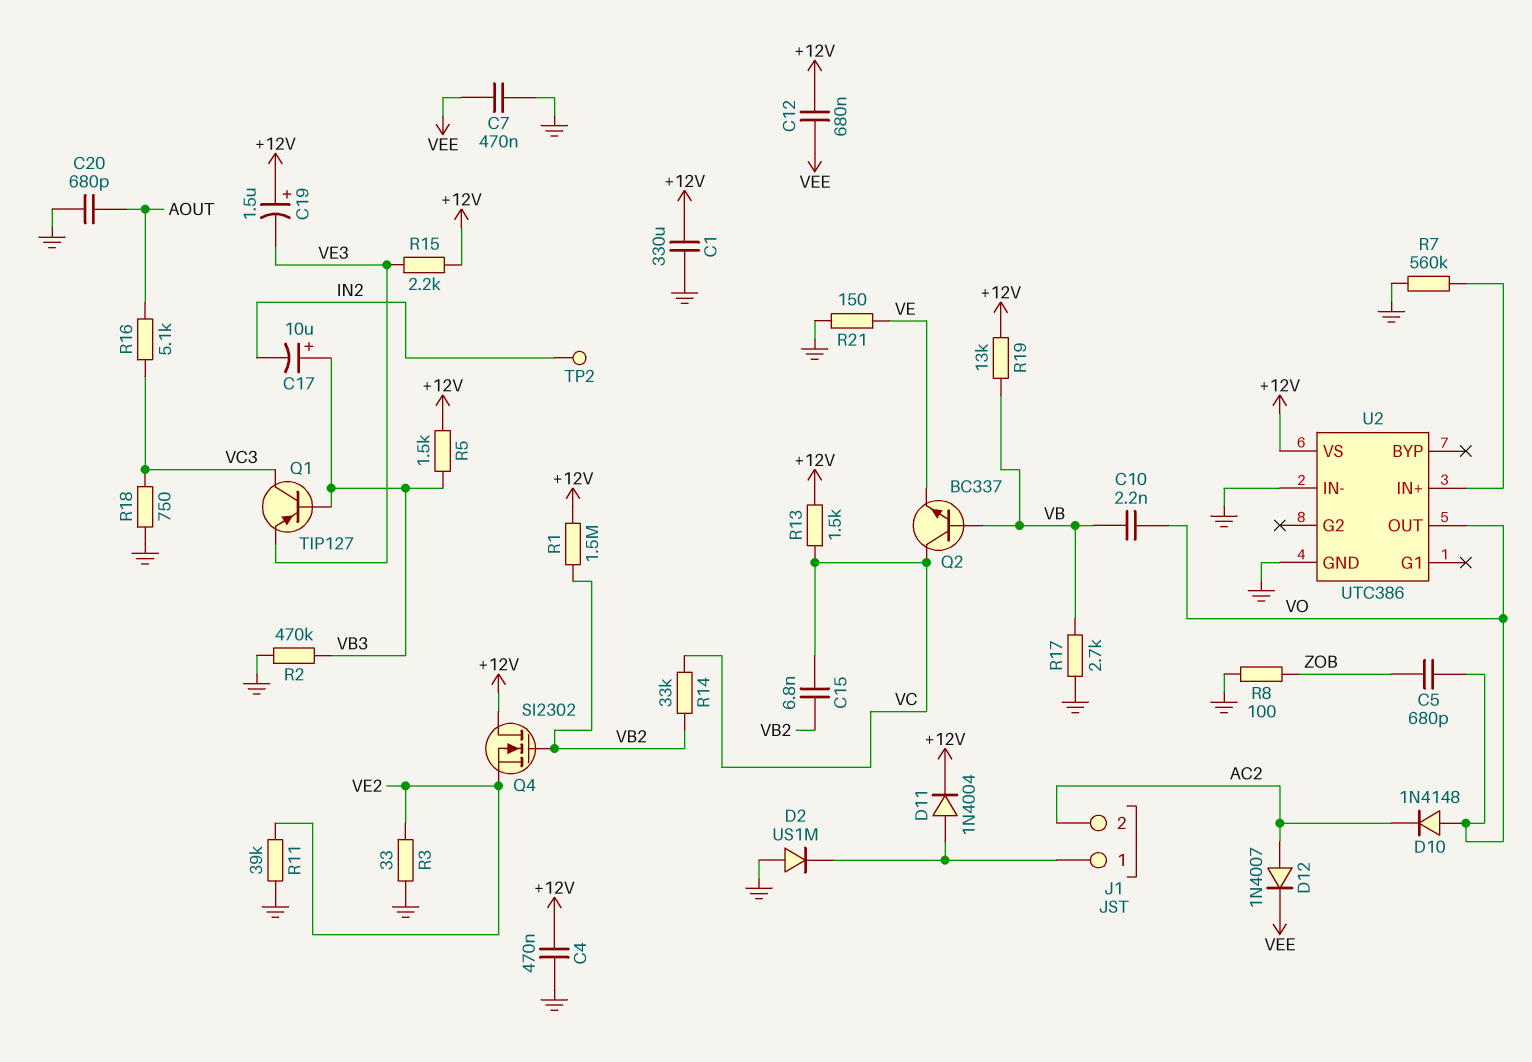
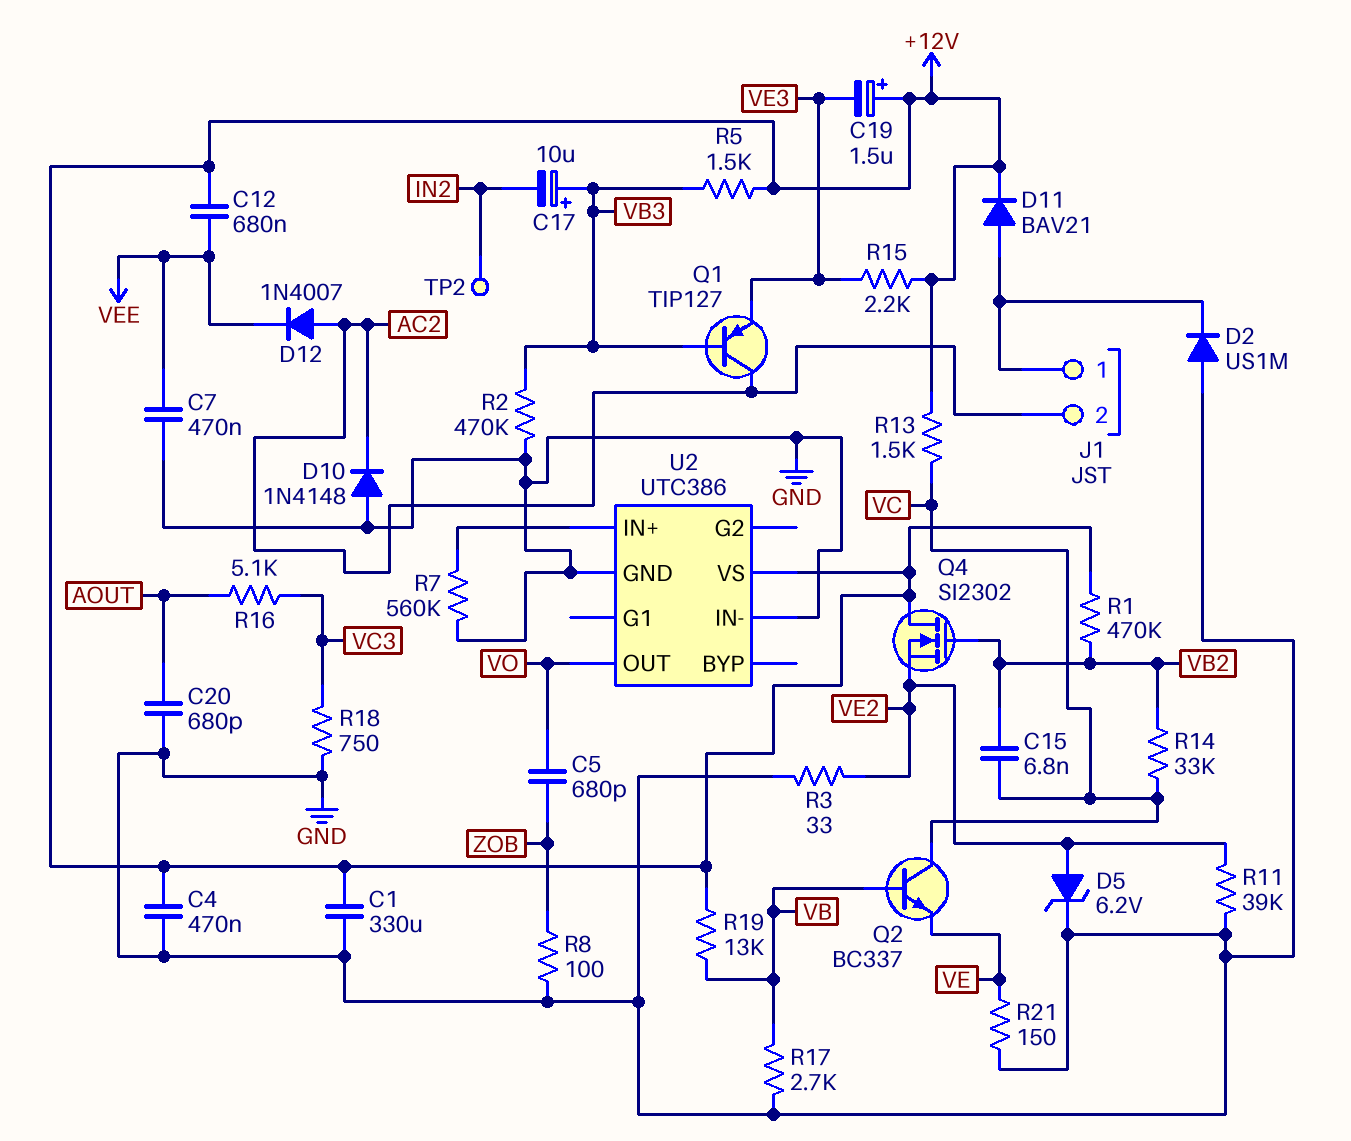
C10: 2.2nF (VB, VO) -> none
D5: none -> zener 6.2V (A VE2, K GND)
D10: diode 1N4148 (A VO, K AC2) -> diode 1N4148 (A GND, K AC2)
D11: diode 1N4004 (A J1/1, K +12V) -> diode BAV21 (A J1/1, K +12V)
Q1: PNP TIP127 (B VB3, C VC3, E VE3) -> PNP TIP127 (B VB3, C AC2, E VE3)
R1: 1.5M (+12V, VB2) -> 470k (+12V, VB2)

